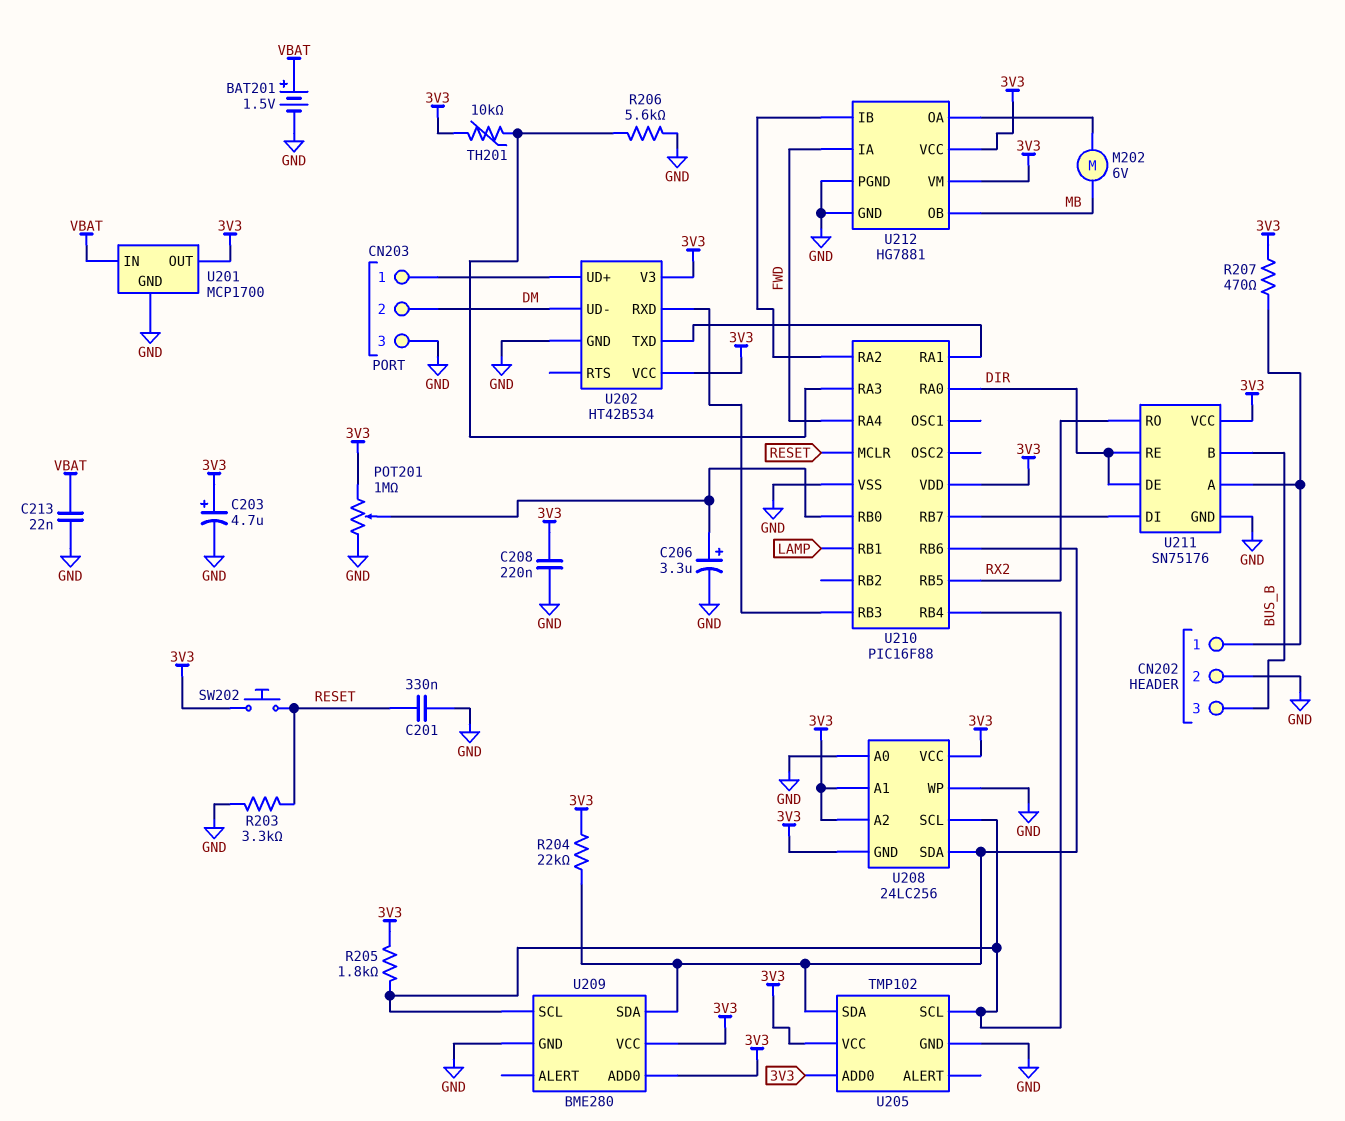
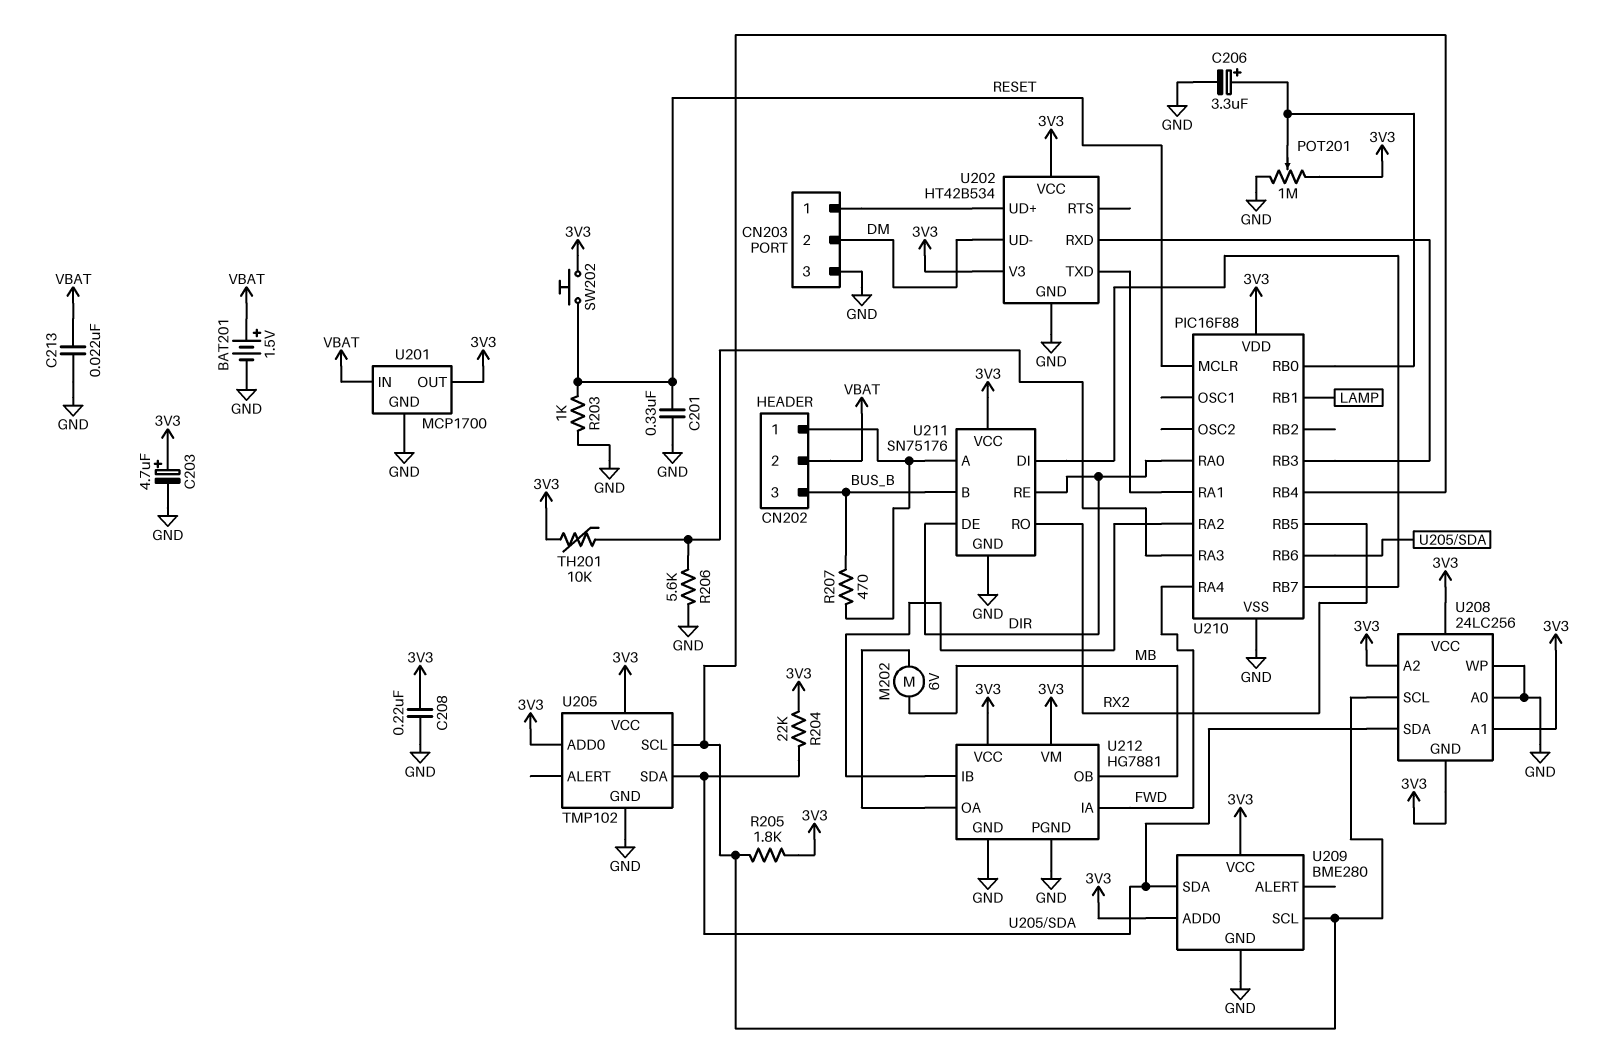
CN202 pin 2: GND -> VBAT
R203: 3.3k (GND, RESET) -> 1k (GND, RESET)
R207: 470 (3V3, CN202/1) -> 470 (BUS_B, CN202/1)

